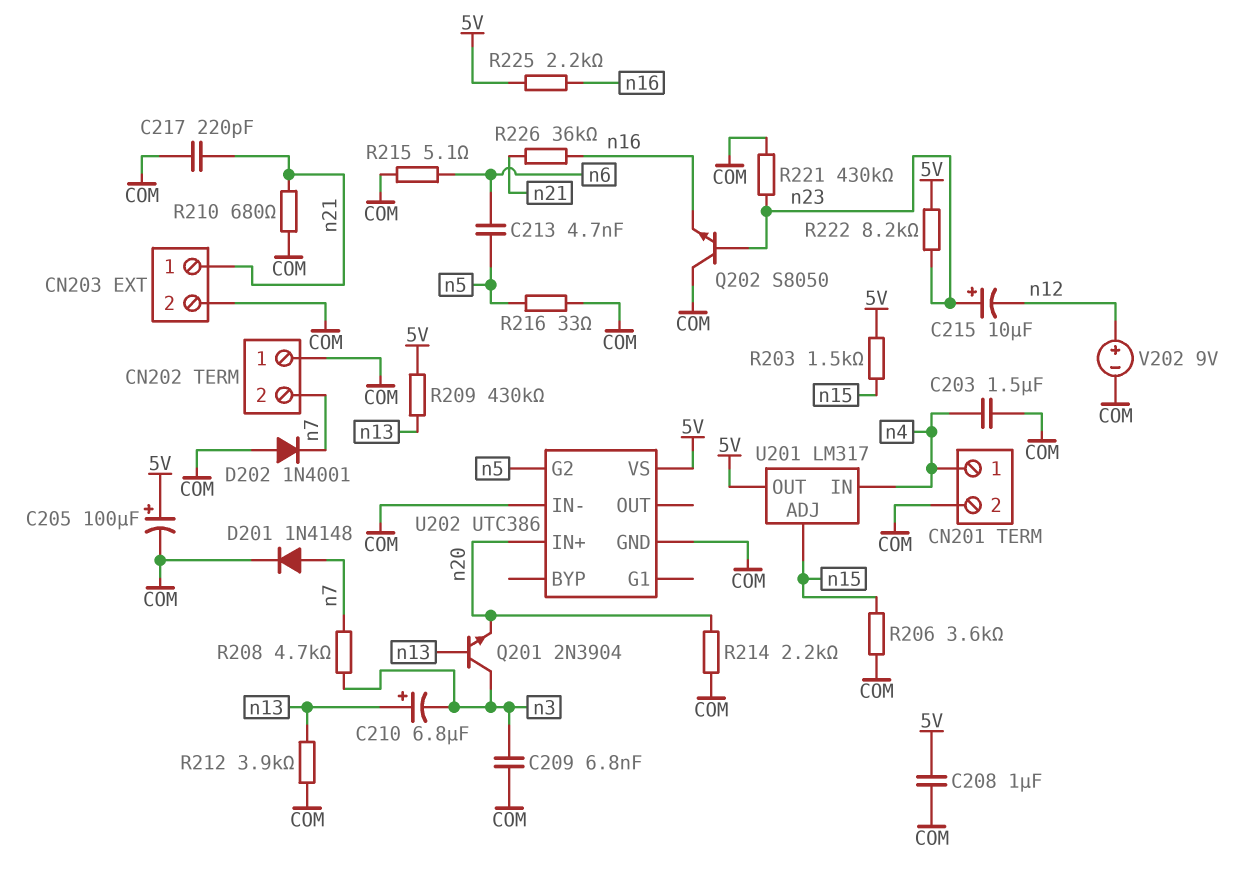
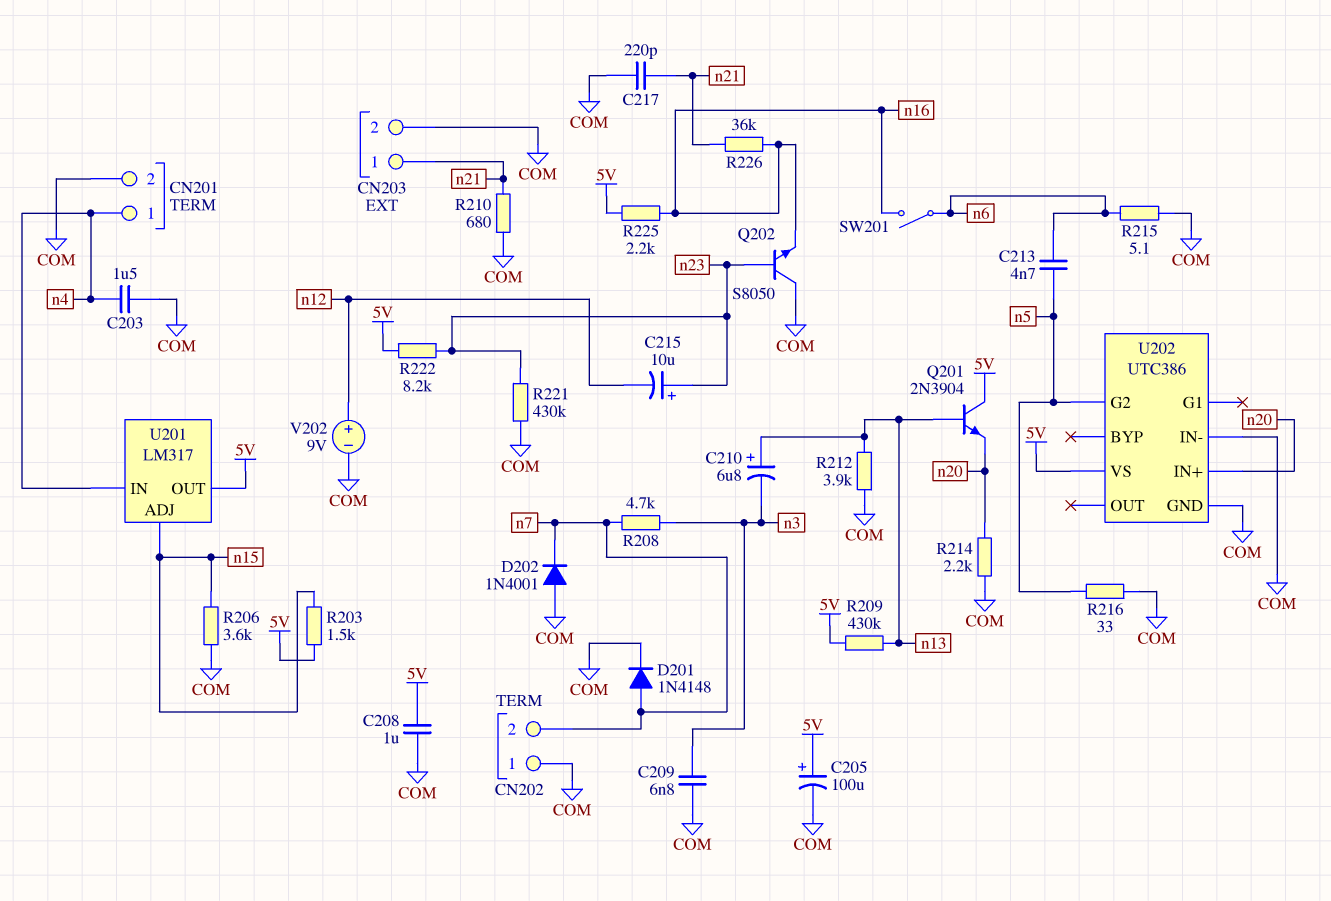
Q201: NPN 2N3904 (B n13, C n3, E n20) -> NPN 2N3904 (B n13, C 5V, E n20)
SW201: none -> switch (n6, n16)

